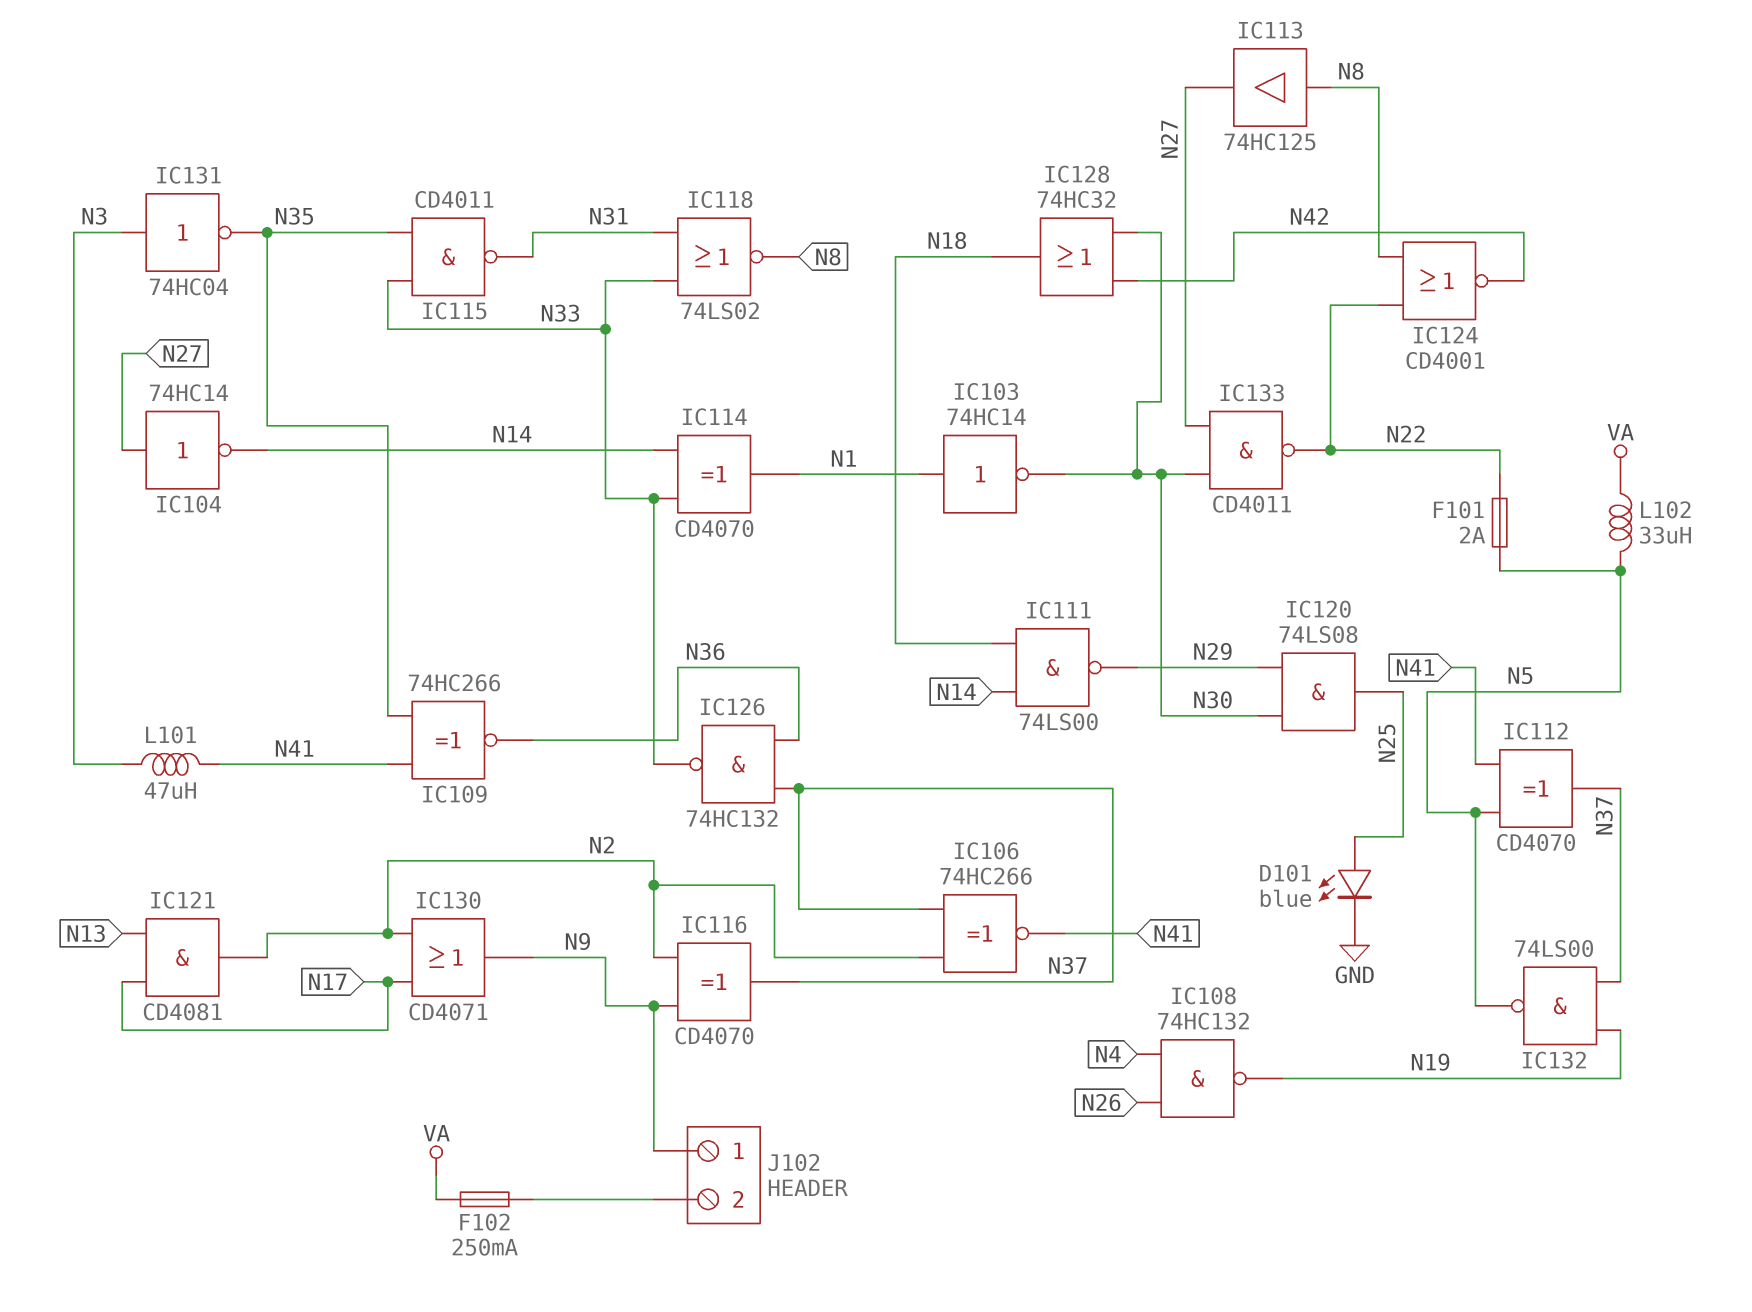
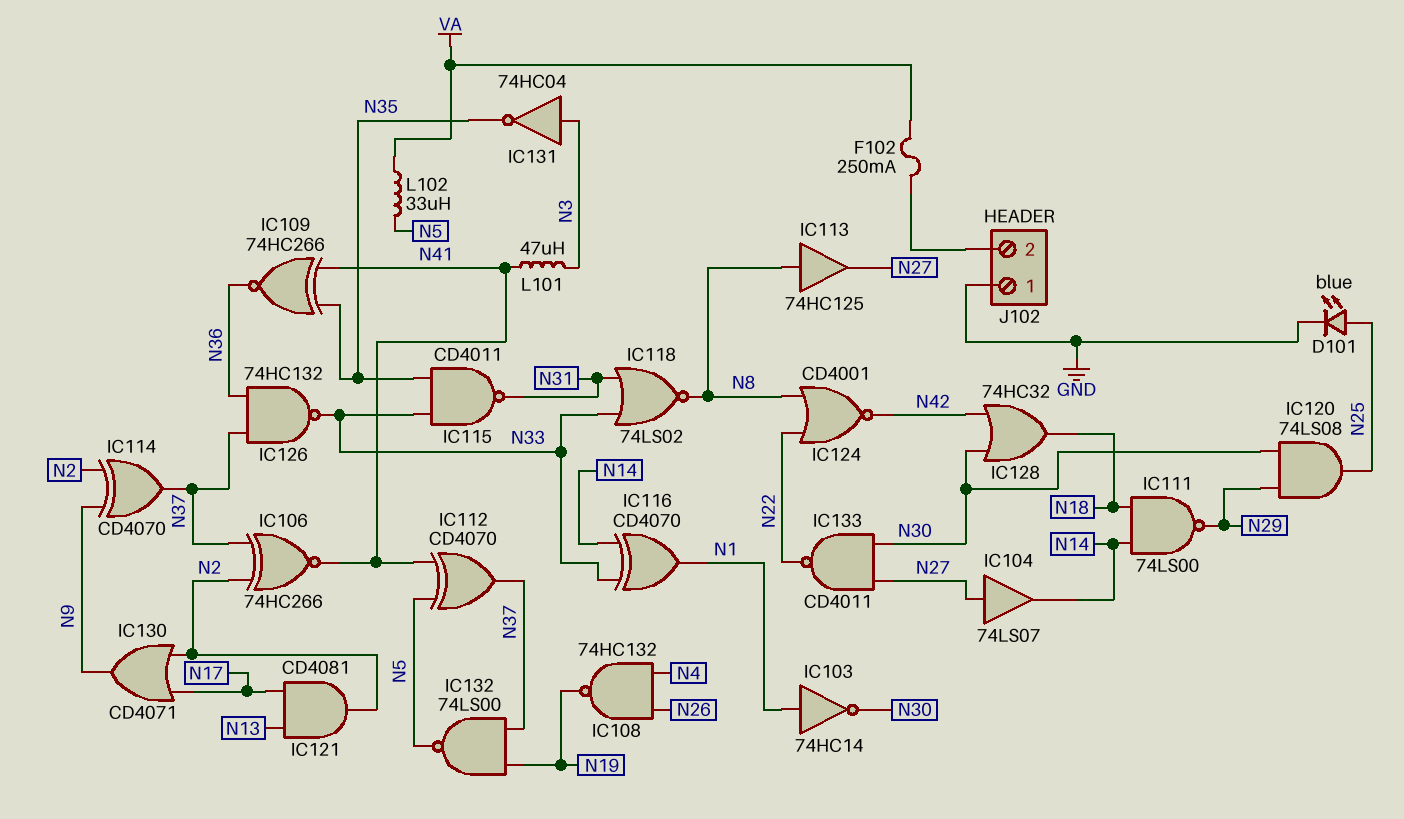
F101: 2A (N5, N22) -> none
IC104: NOT 74HC14 (in N27, out N14) -> buffer 74LS07 (in N27, out N14)
IC114: XOR CD4070 (in N14, in N33, out N1) -> XOR CD4070 (in N2, in N9, out N37)
IC116: XOR CD4070 (in N2, in N9, out N37) -> XOR CD4070 (in N14, in N33, out N1)
J102 pin 1: N9 -> GND

